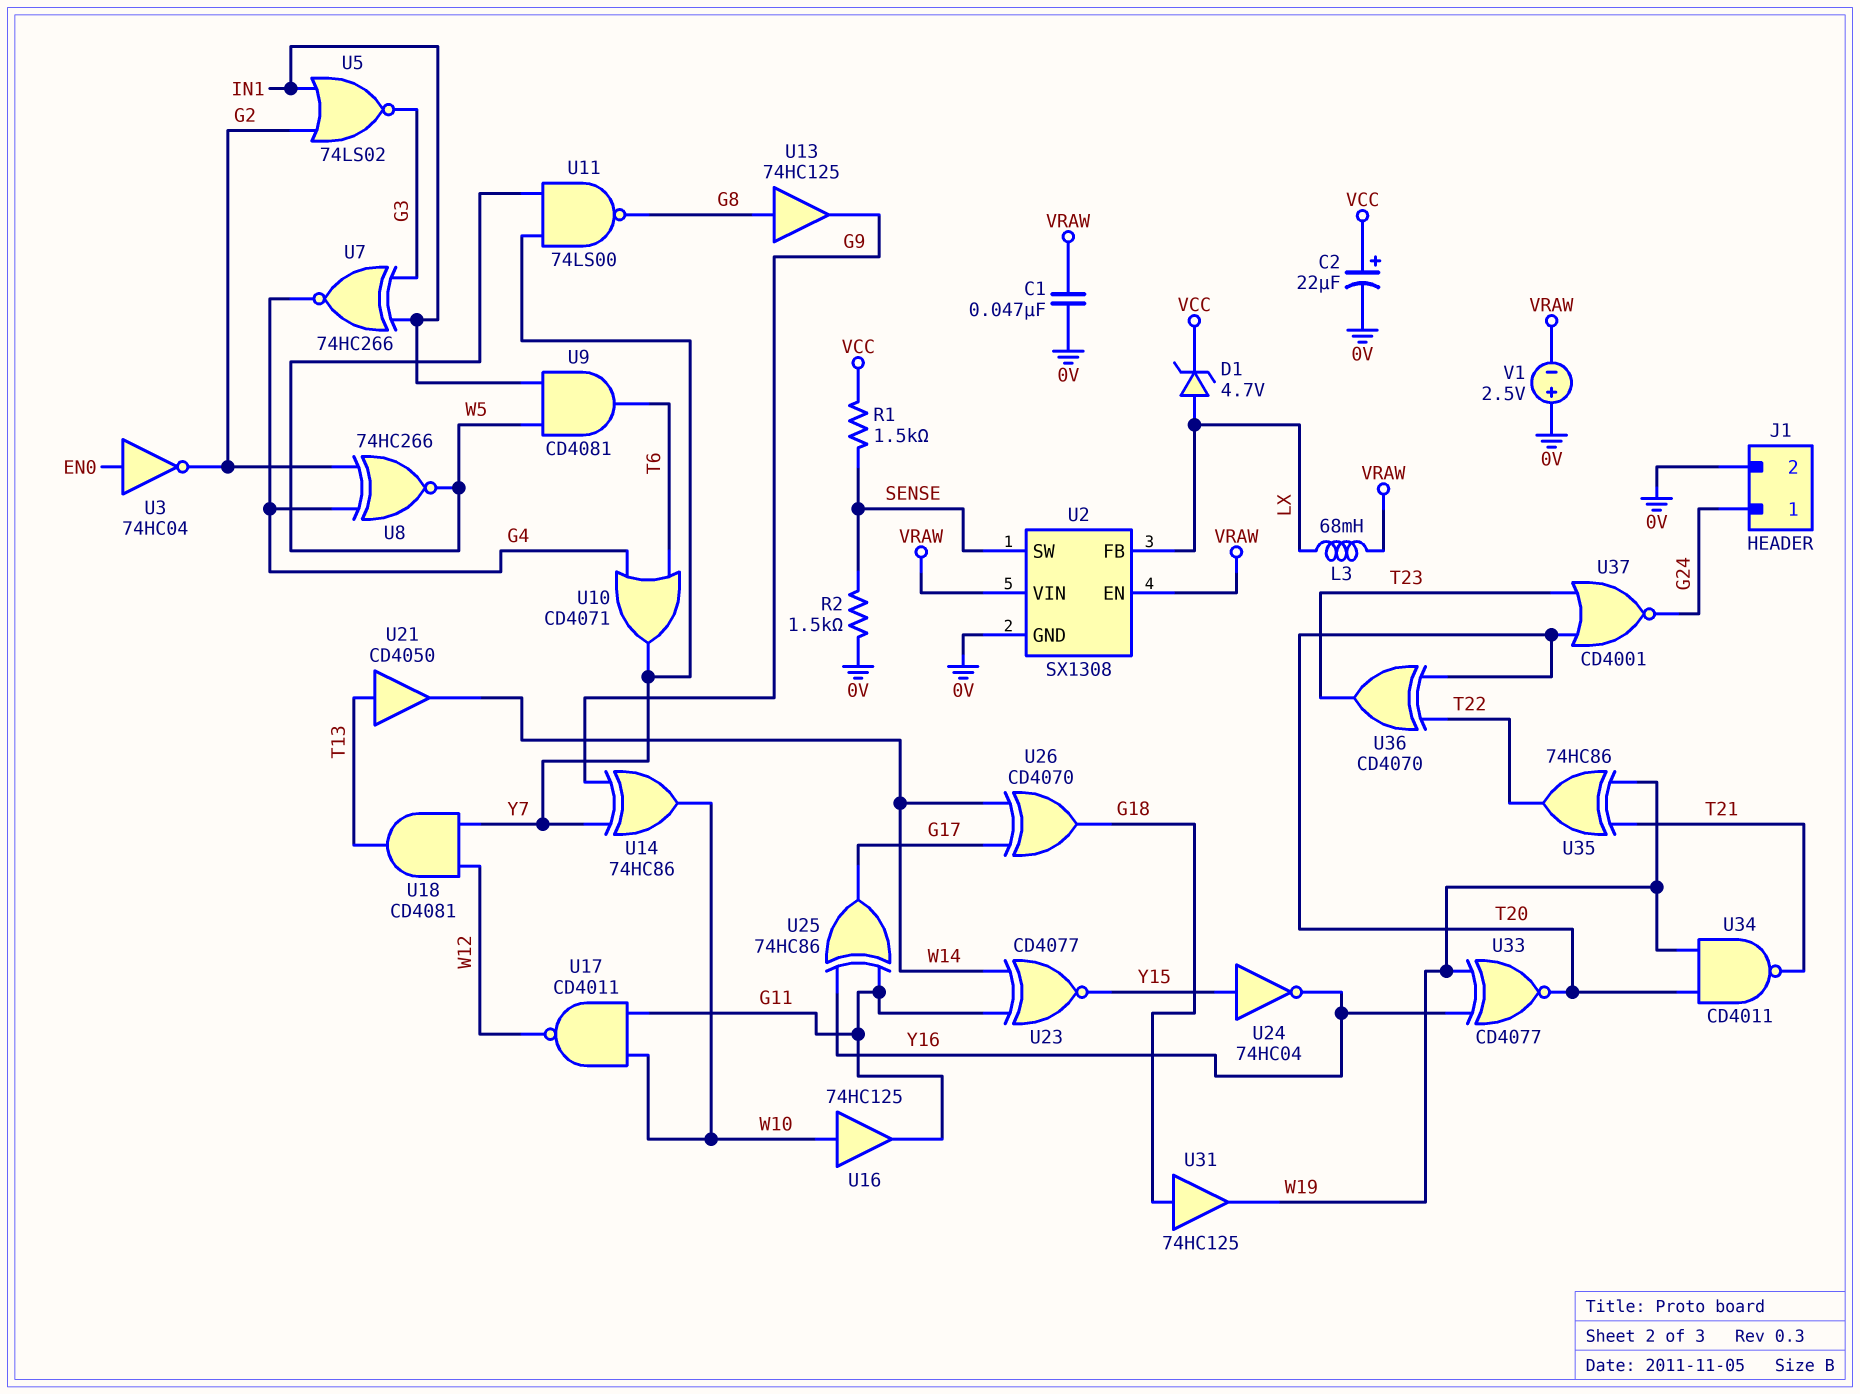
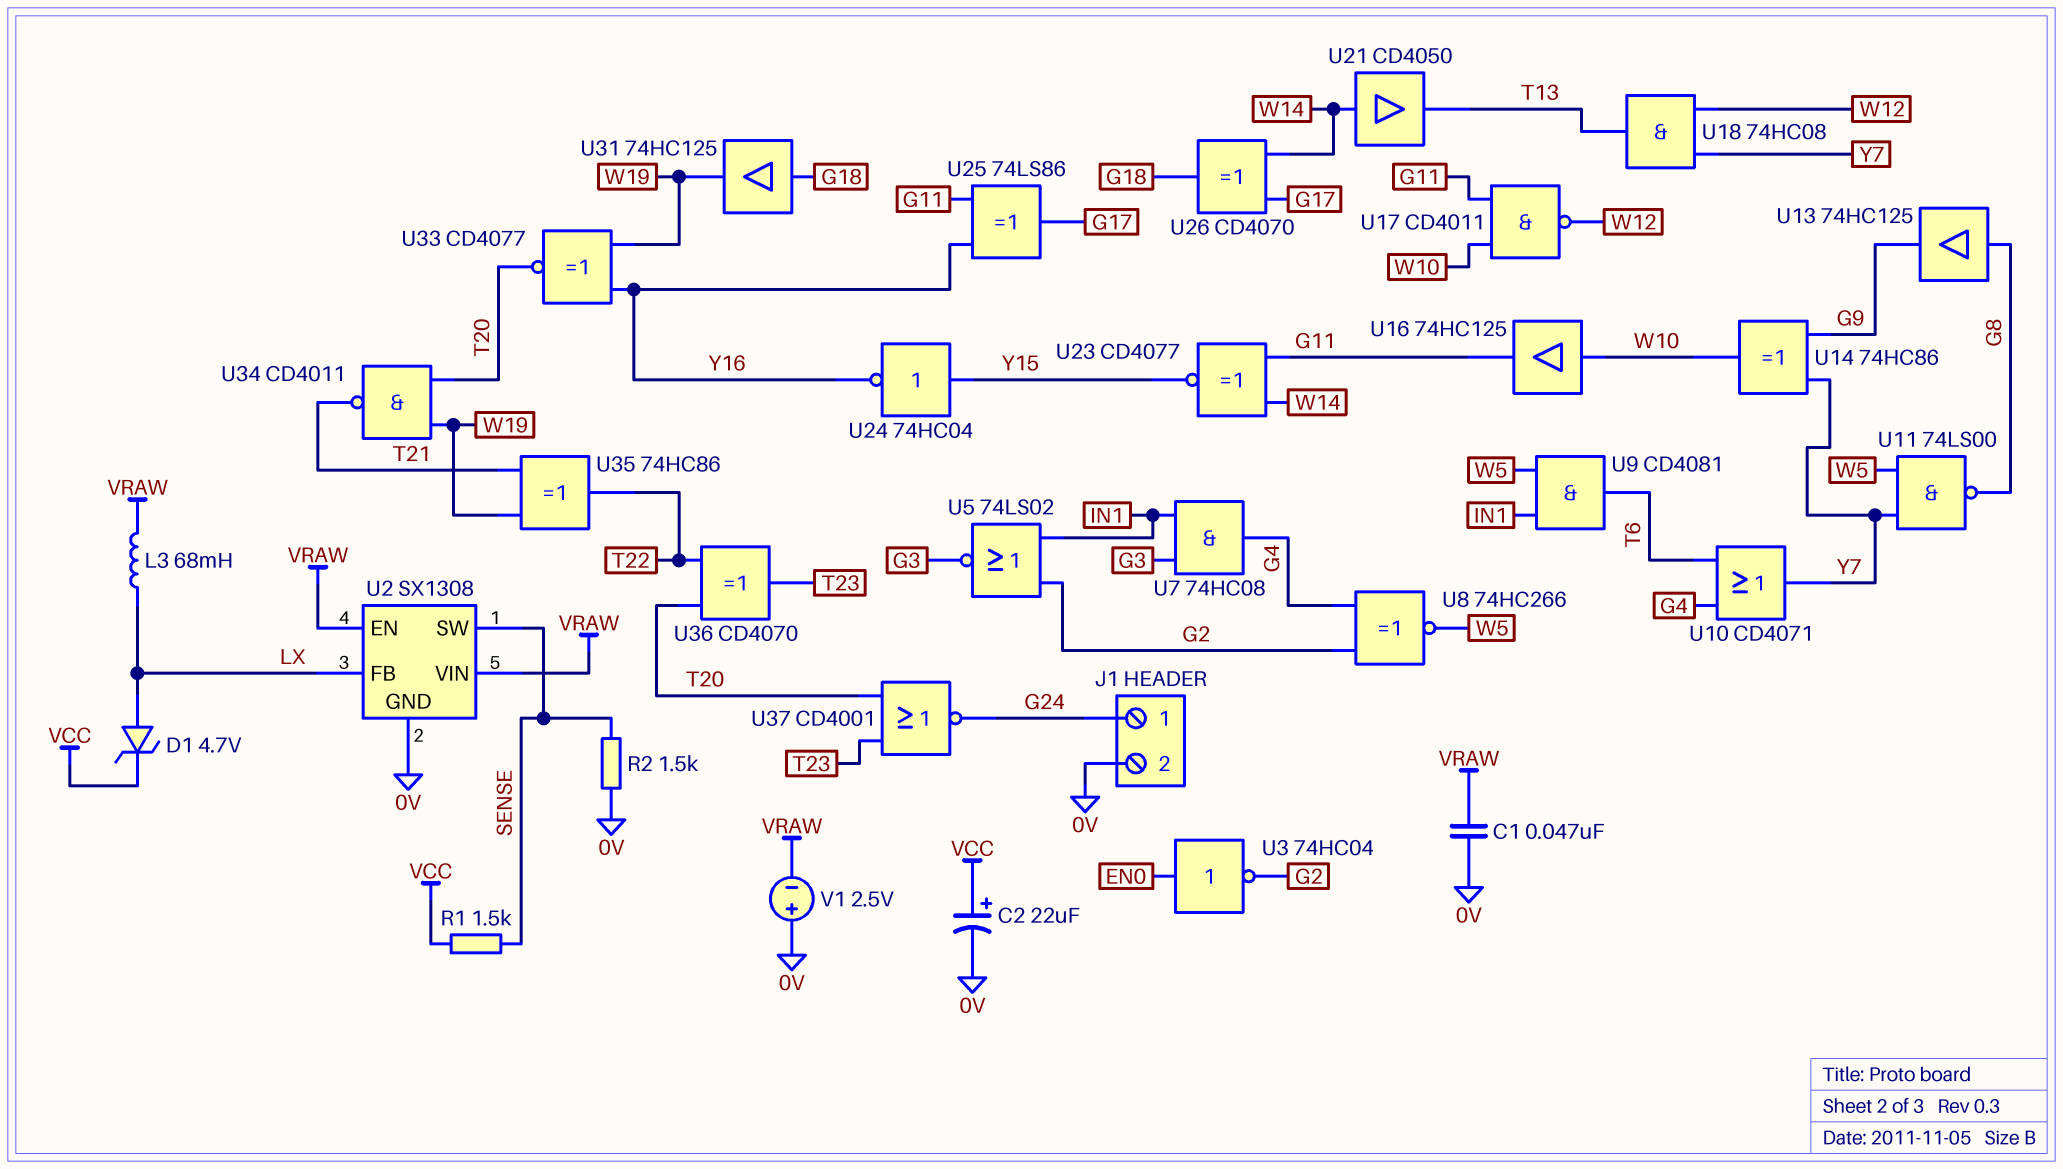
U7: XNOR 74HC266 (in G3, in IN1, out G4) -> AND 74HC08 (in G3, in IN1, out G4)
U18: AND CD4081 (in W12, in Y7, out T13) -> AND 74HC08 (in W12, in Y7, out T13)
U21: buffer CD4050 (in T13, out W14) -> buffer CD4050 (in W14, out T13)
U25: XOR 74HC86 (in G11, in Y16, out G17) -> XOR 74LS86 (in G11, in Y16, out G17)

